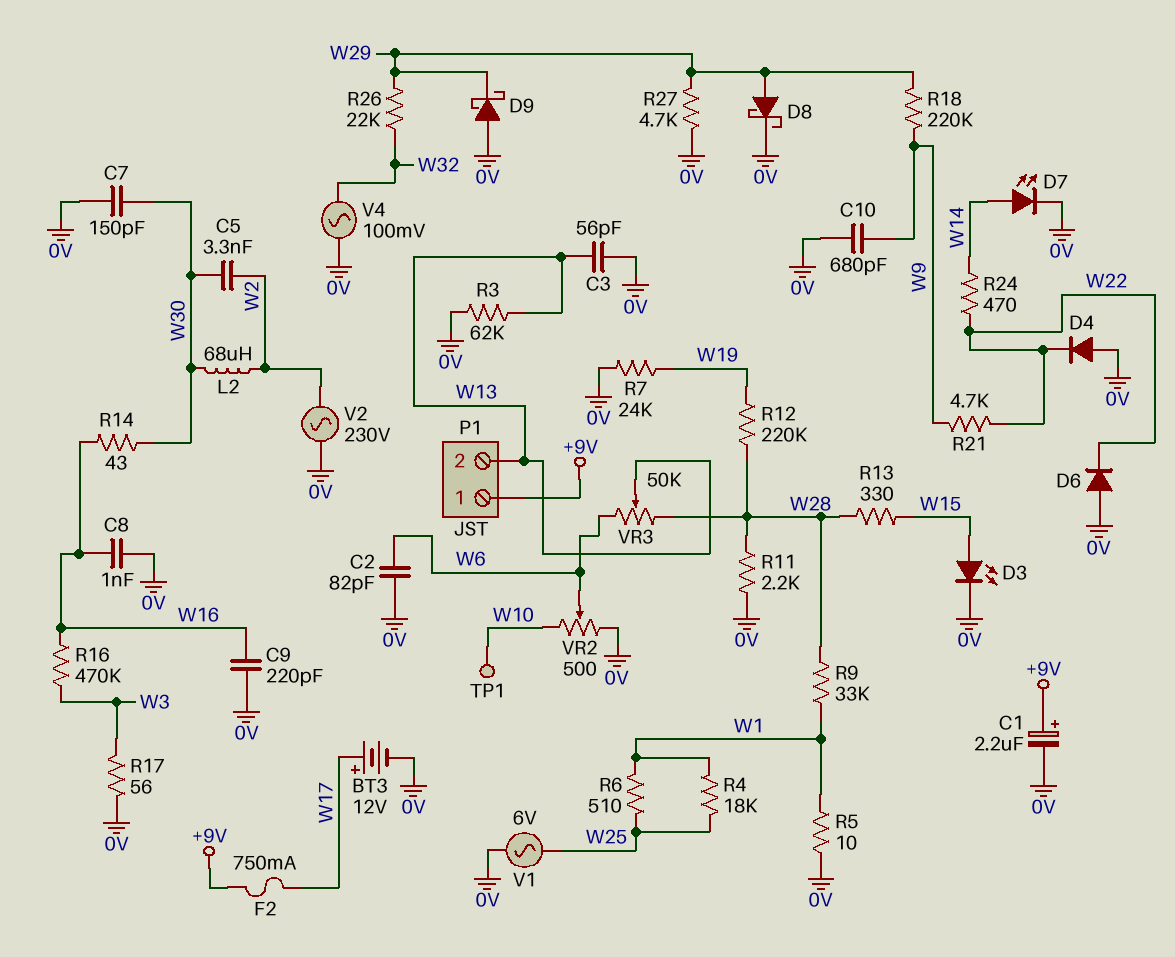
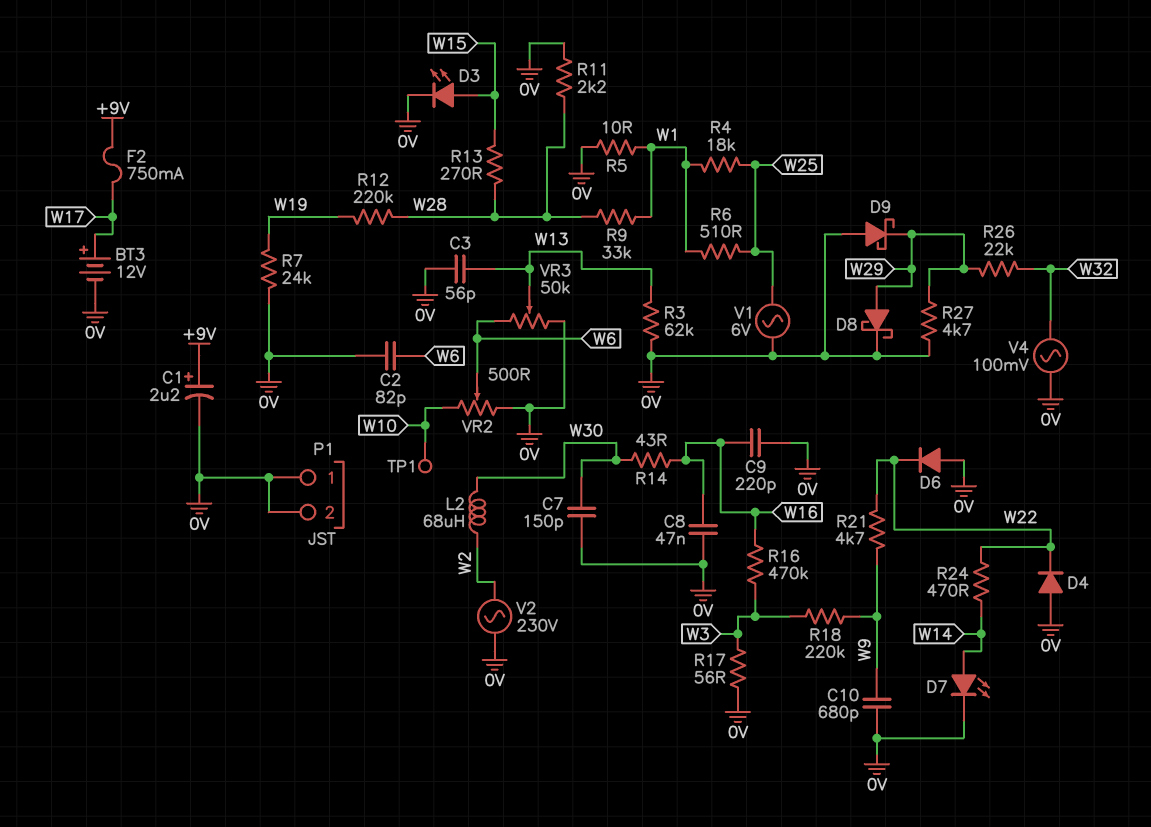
C5: 3.3nF (W2, W30) -> none
C8: 1nF (0V, W16) -> 47nF (0V, W16)
P1 pin 1: +9V -> 0V
P1 pin 2: W13 -> 0V
R13: 330 (W15, W28) -> 270 (W15, W28)
R18: 220k (W9, W29) -> 220k (W3, W9)
VR3: 50k (W6, W28, wiper W13) -> 50k (0V, W6, wiper W13)

